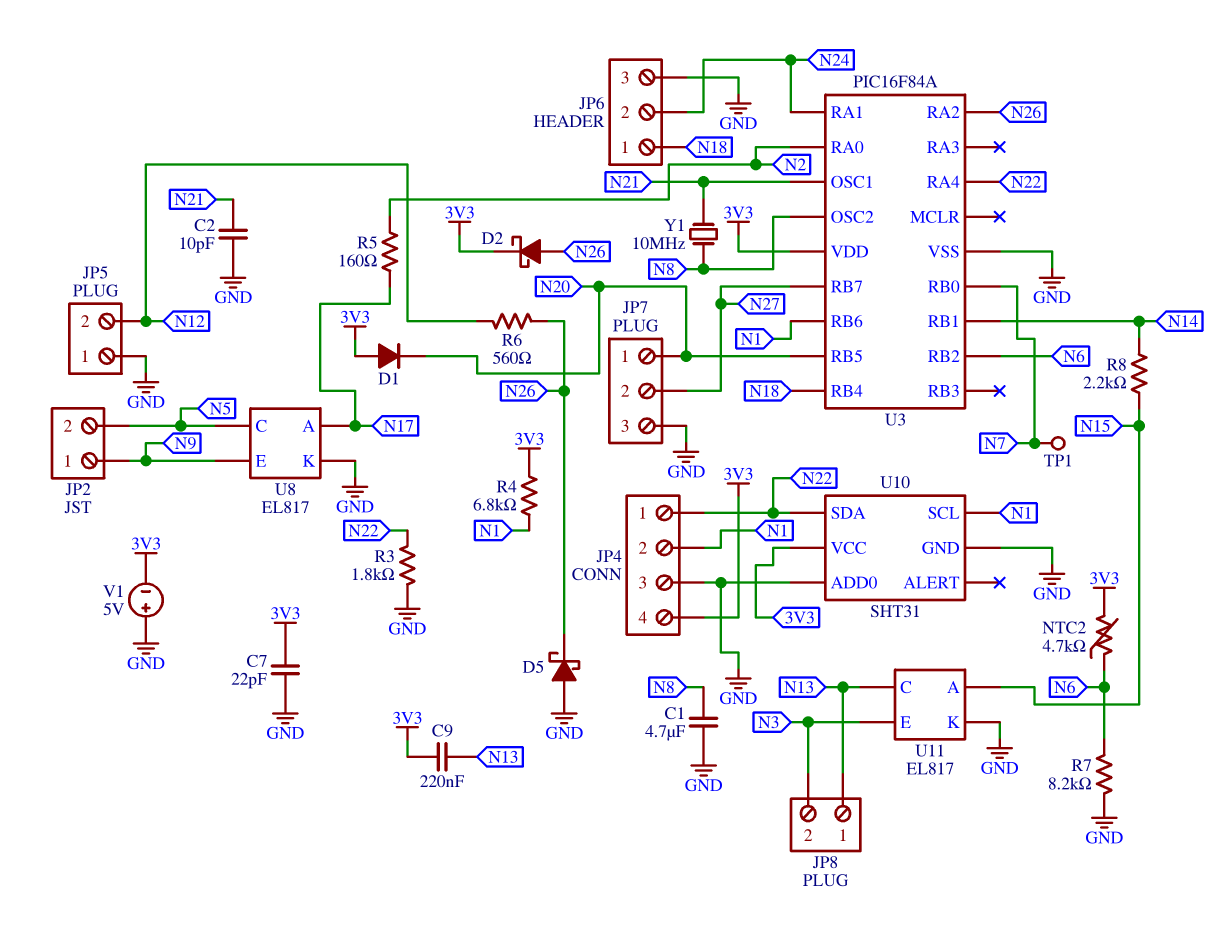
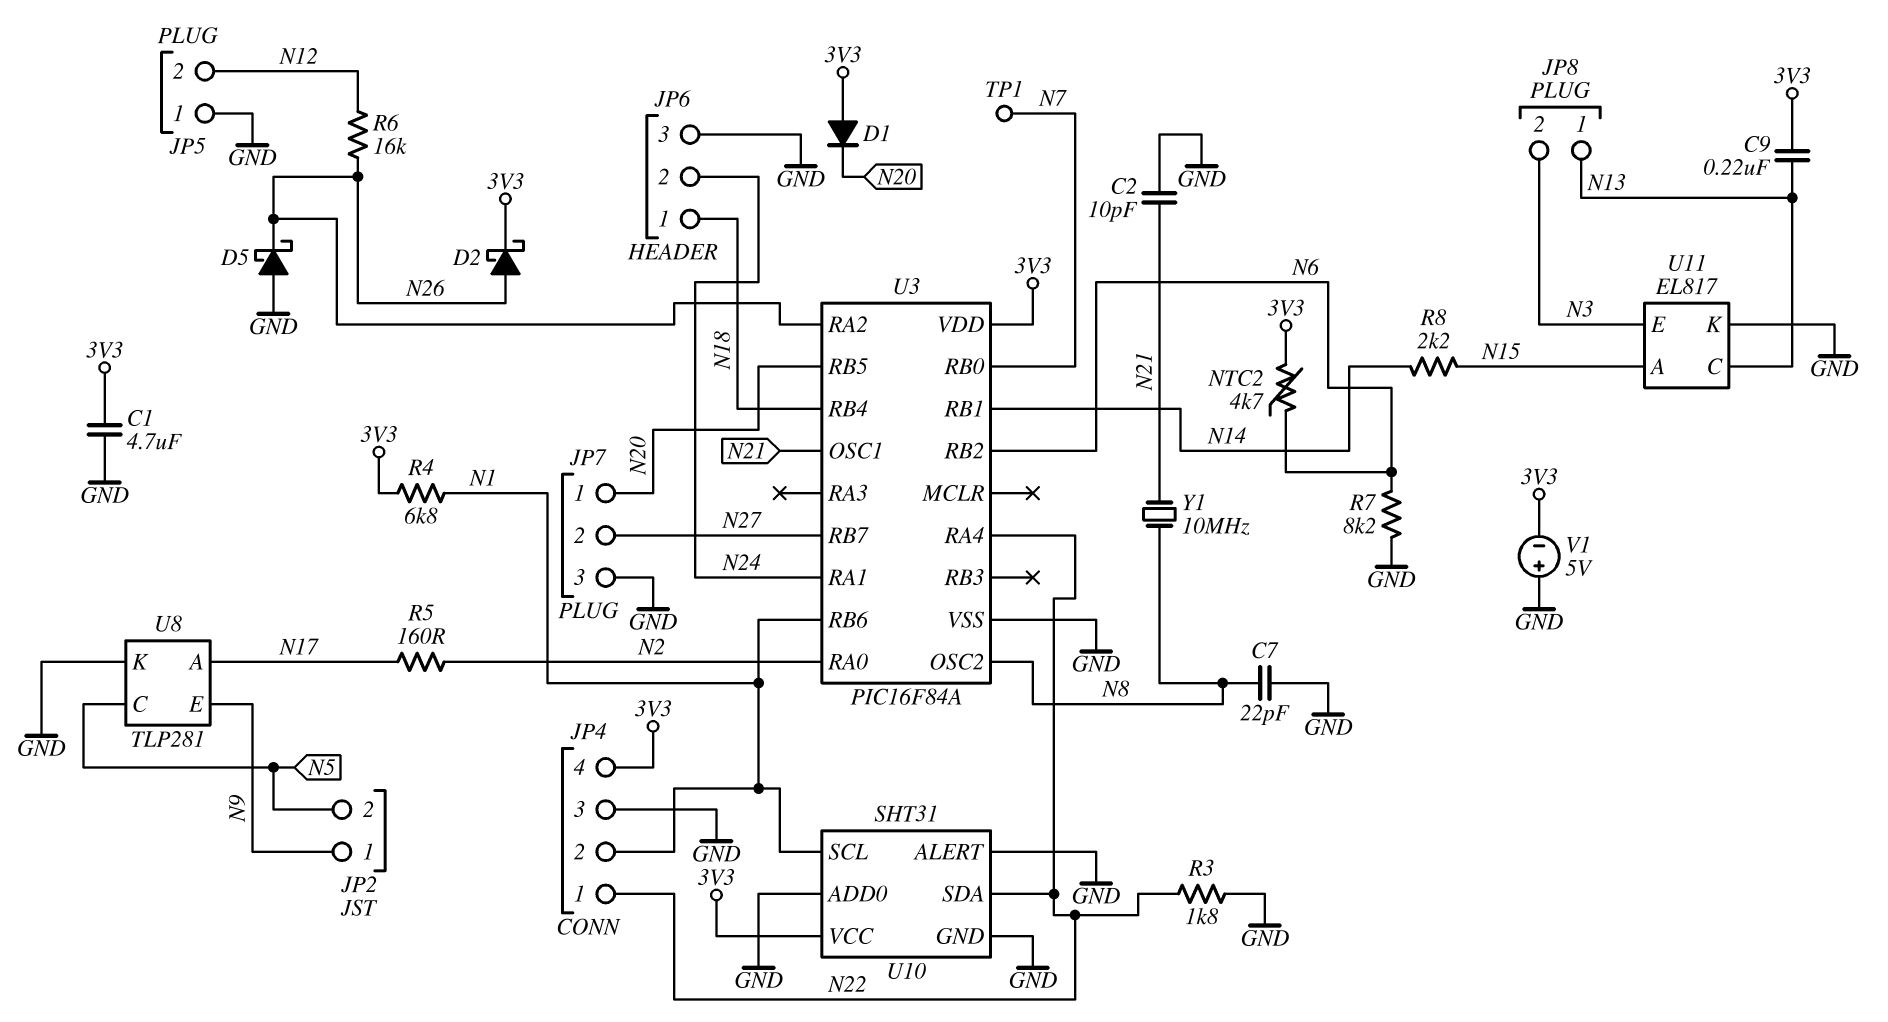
C1: 4.7uF (GND, N8) -> 4.7uF (3V3, GND)
C7: 22pF (3V3, GND) -> 22pF (GND, N8)
R6: 560 (N12, N26) -> 16k (N12, N26)
U8: EL817 -> TLP281
U10 pin ALERT: none -> GND

